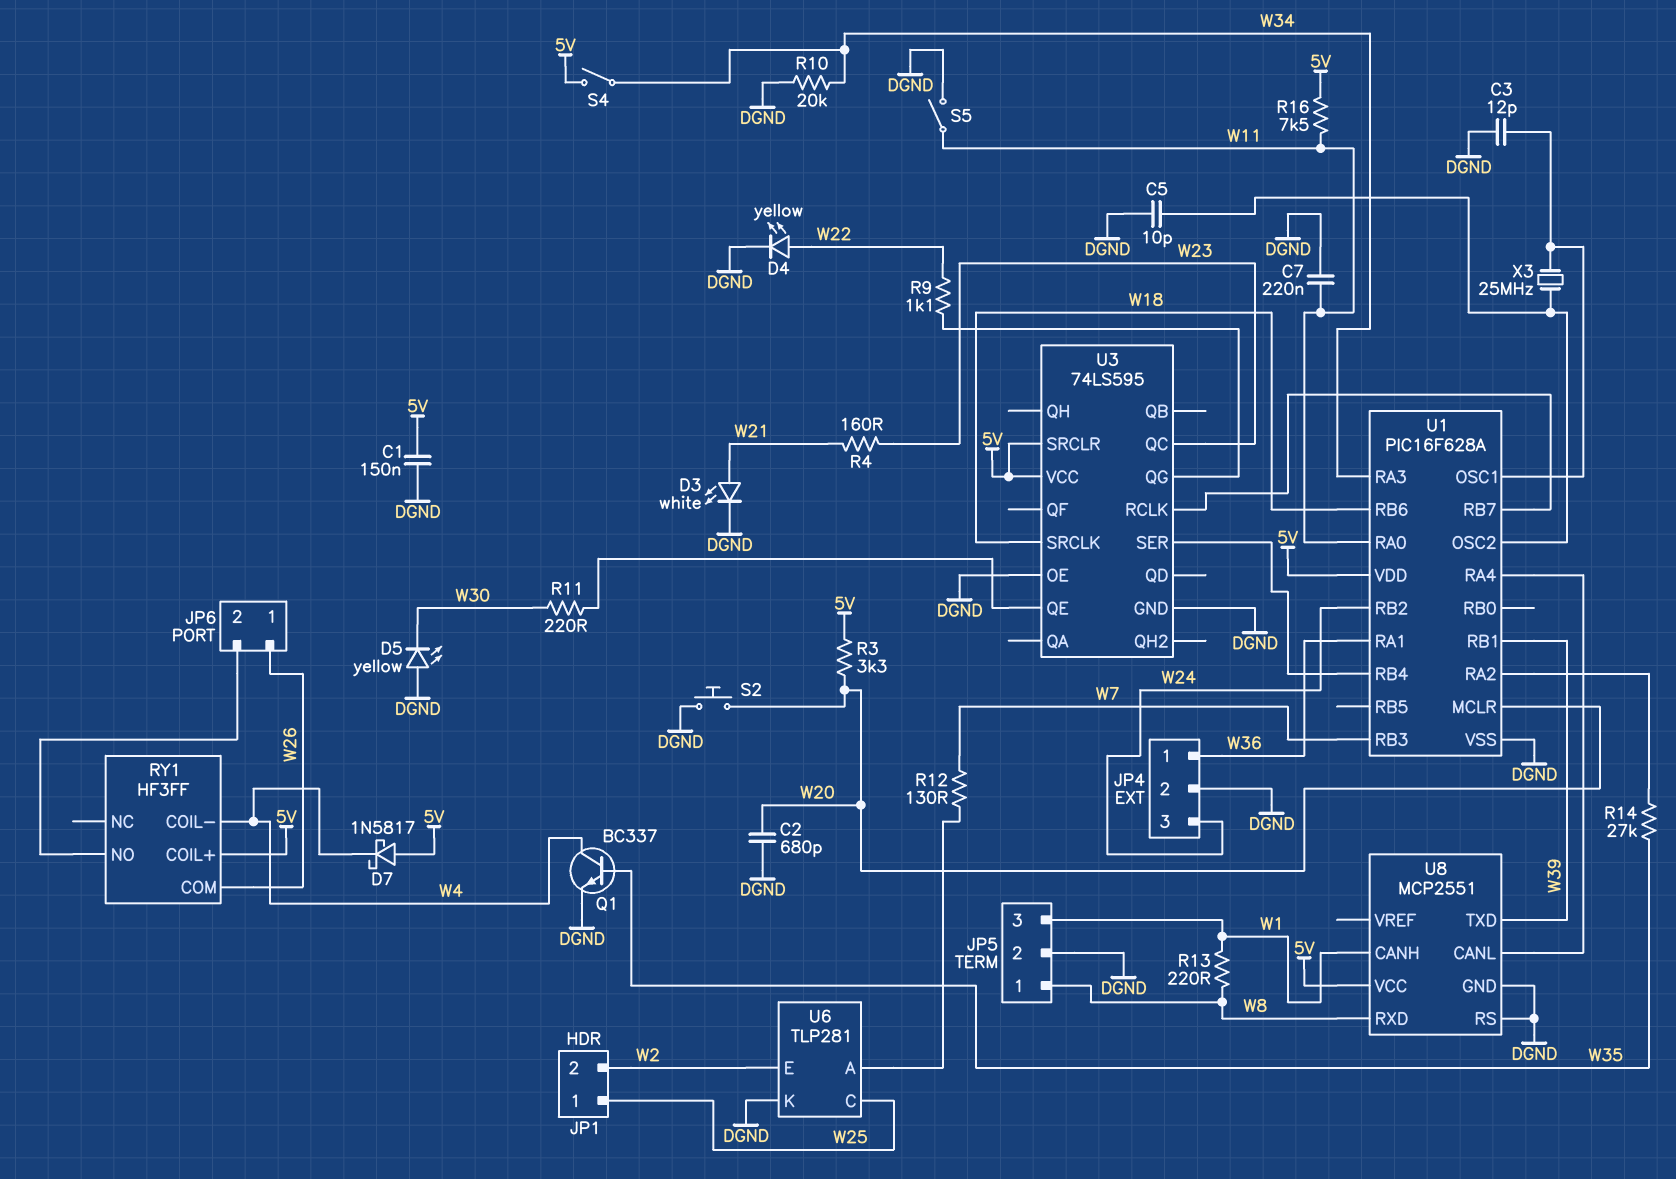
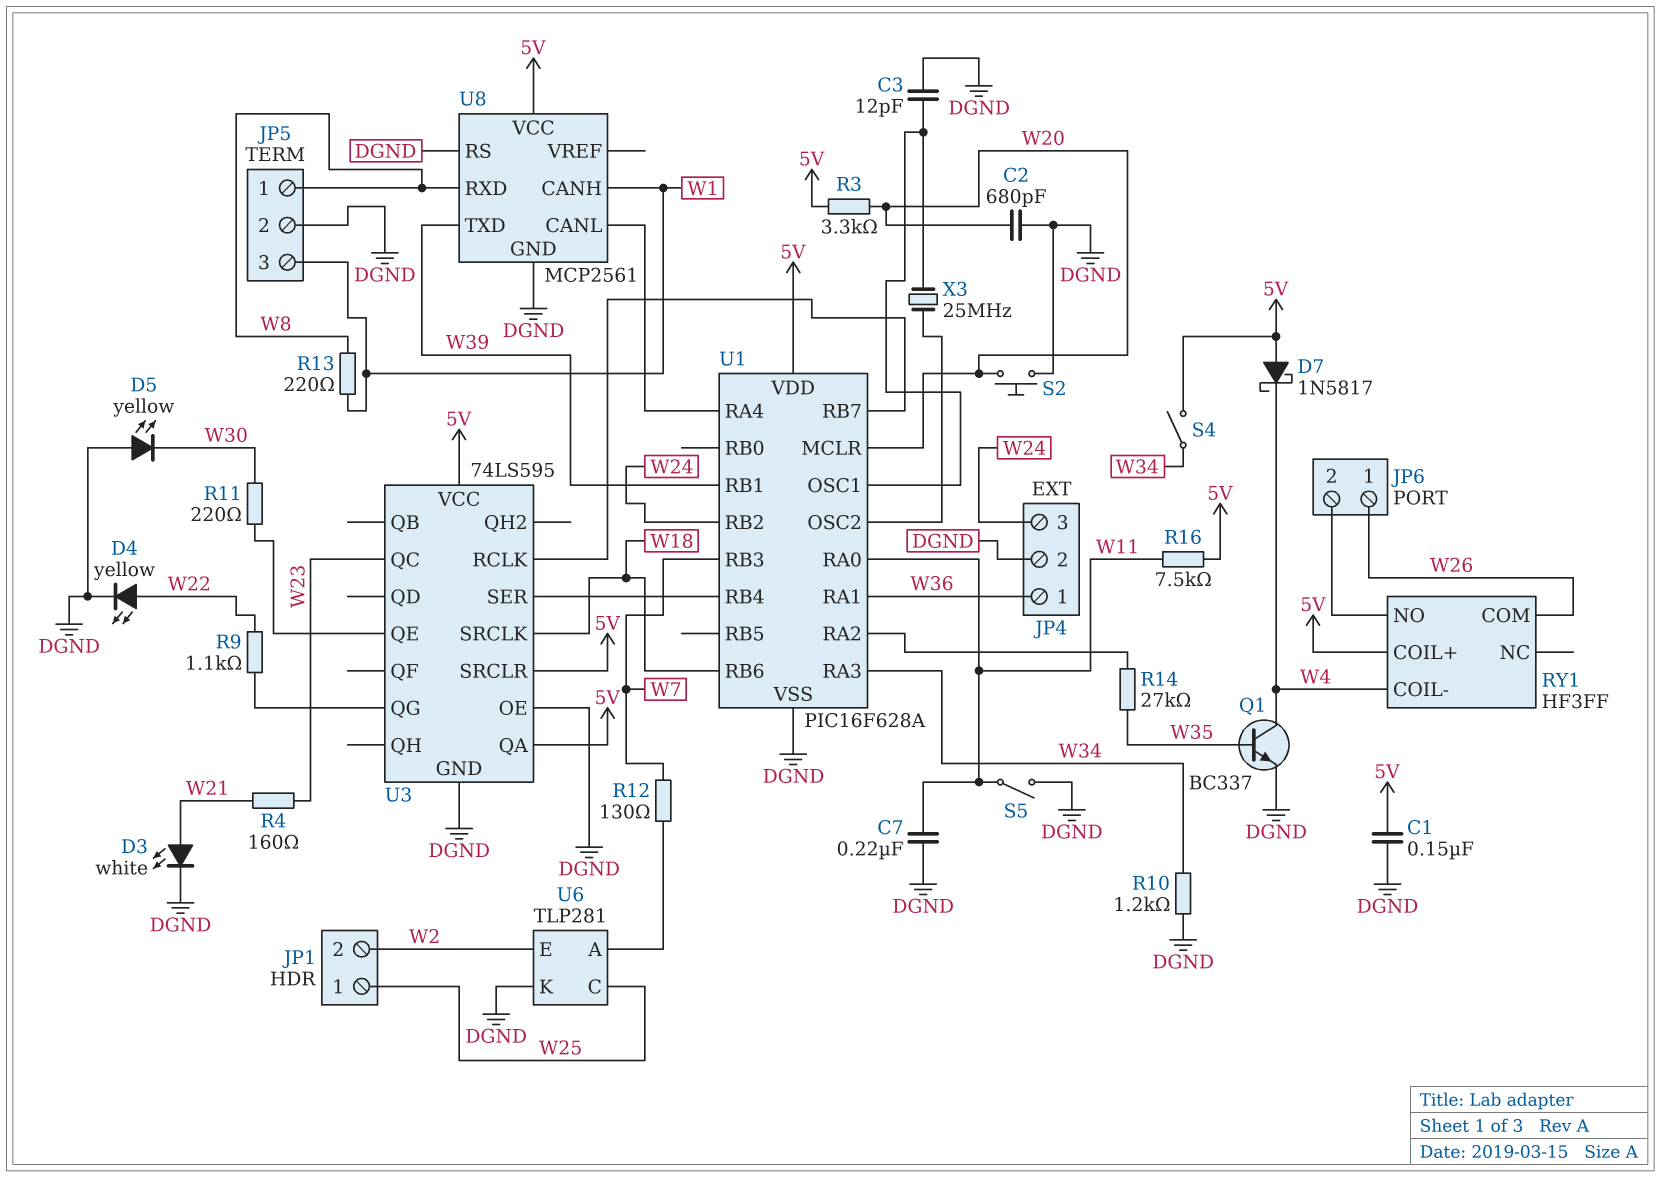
C5: 10pF (DGND, U1/OSC2) -> none
R10: 20k (DGND, W34) -> 1.2k (DGND, W34)
U3 pin QA: none -> 5V
U8: MCP2551 -> MCP2561

